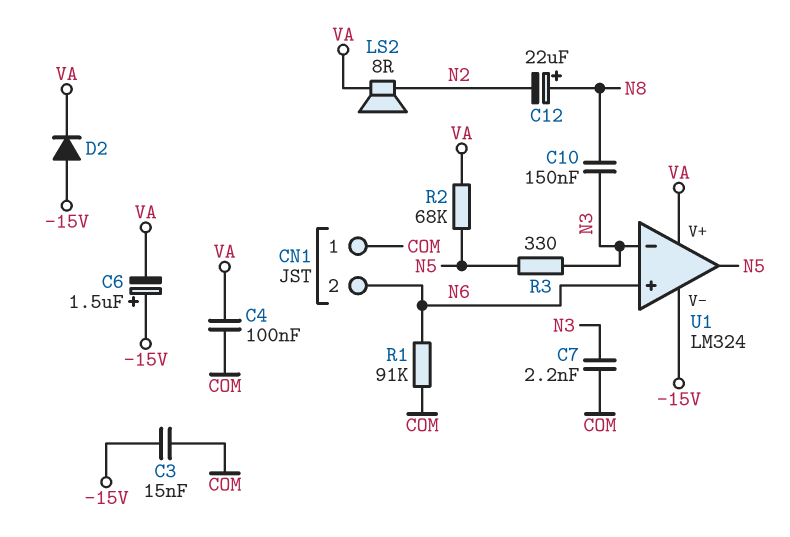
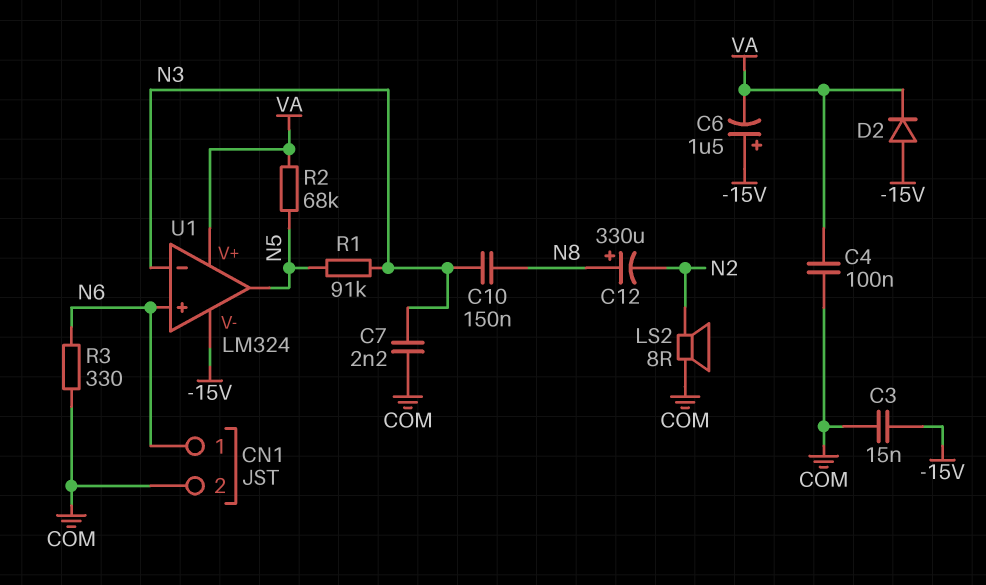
C12: 22uF (plus N8, minus N2) -> 330uF (plus N8, minus N2)
CN1 pin 1: COM -> N6
CN1 pin 2: N6 -> COM
LS2: speaker 8R (N2, VA) -> speaker 8R (COM, N2)
R1: 91k (COM, N6) -> 91k (N3, N5)
R3: 330 (N3, N5) -> 330 (COM, N6)

